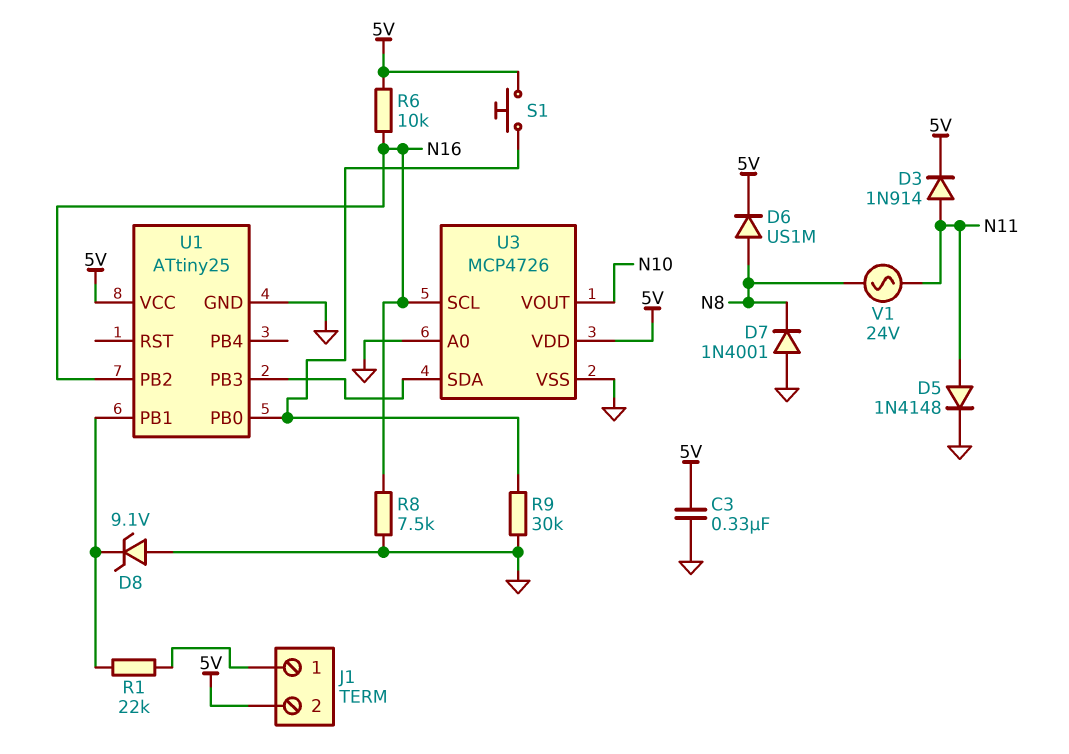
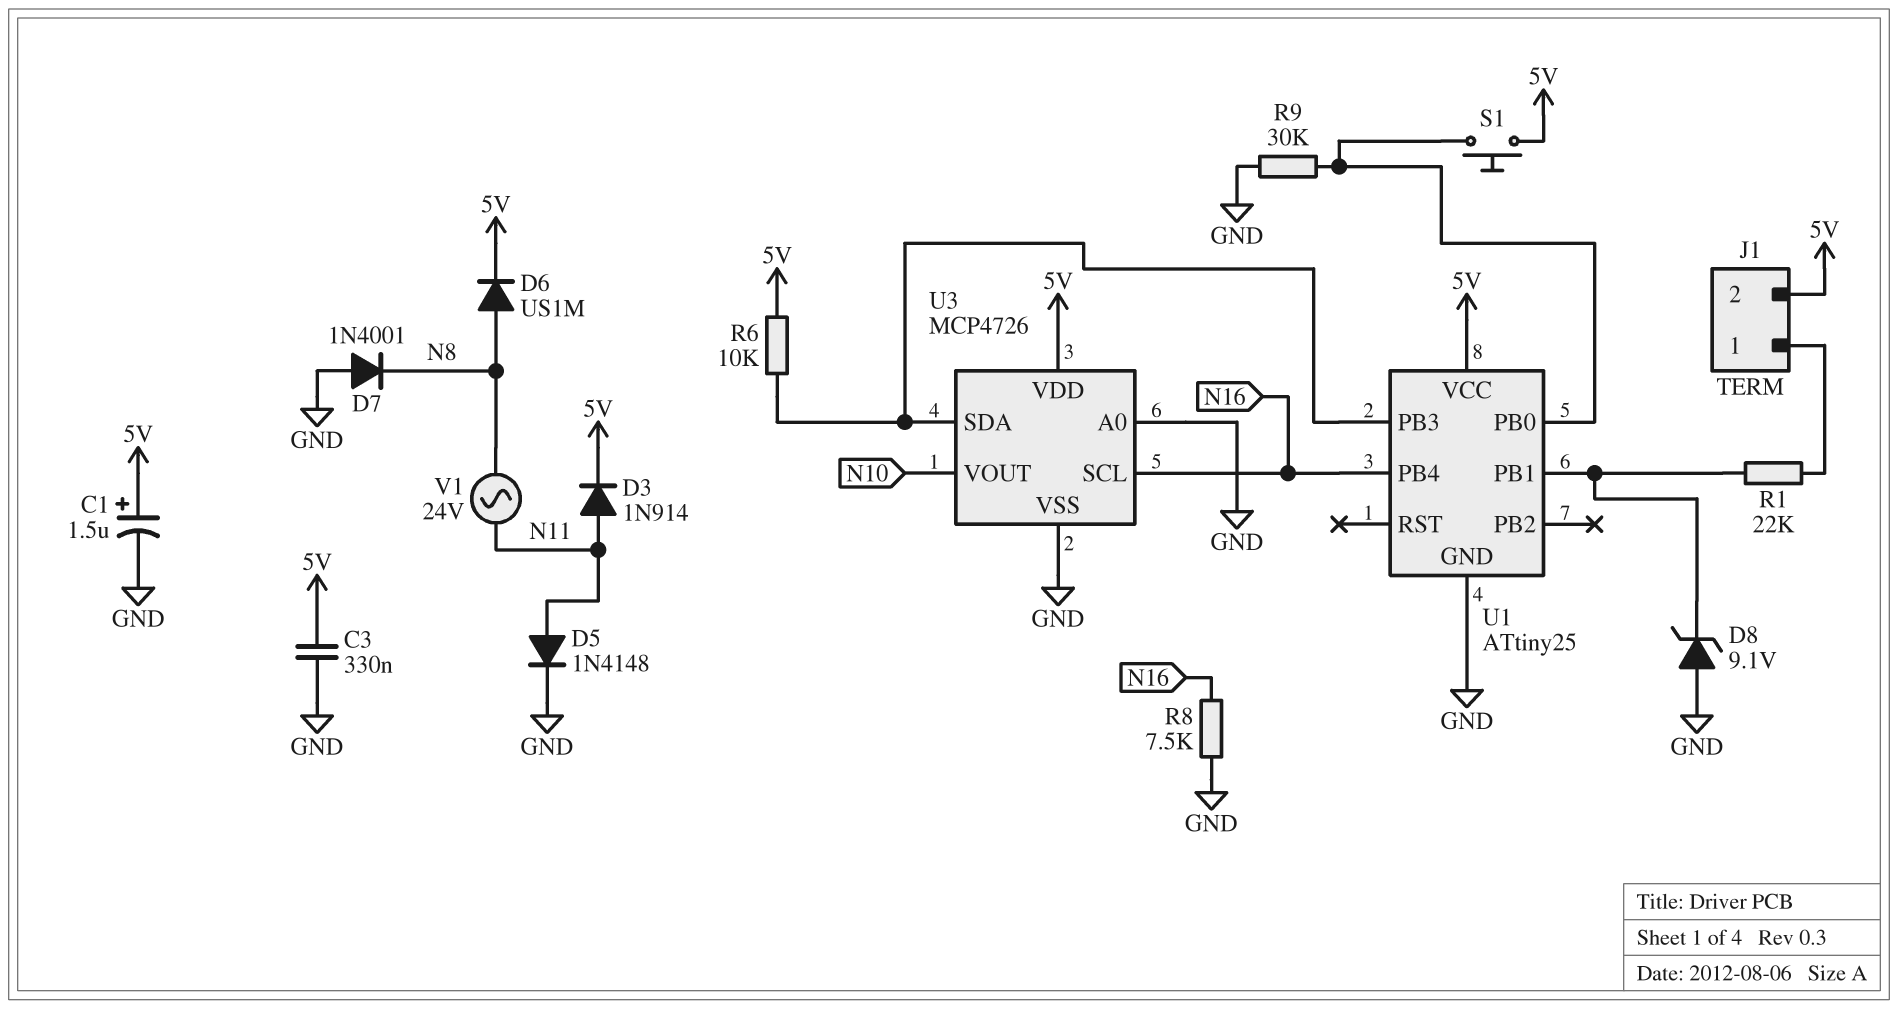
C1: none -> 1.5uF (plus 5V, minus GND)
R6: 10k (5V, N16) -> 10k (5V, U1/PB3)
U1 pin PB2: N16 -> none
U1 pin PB4: none -> N16

